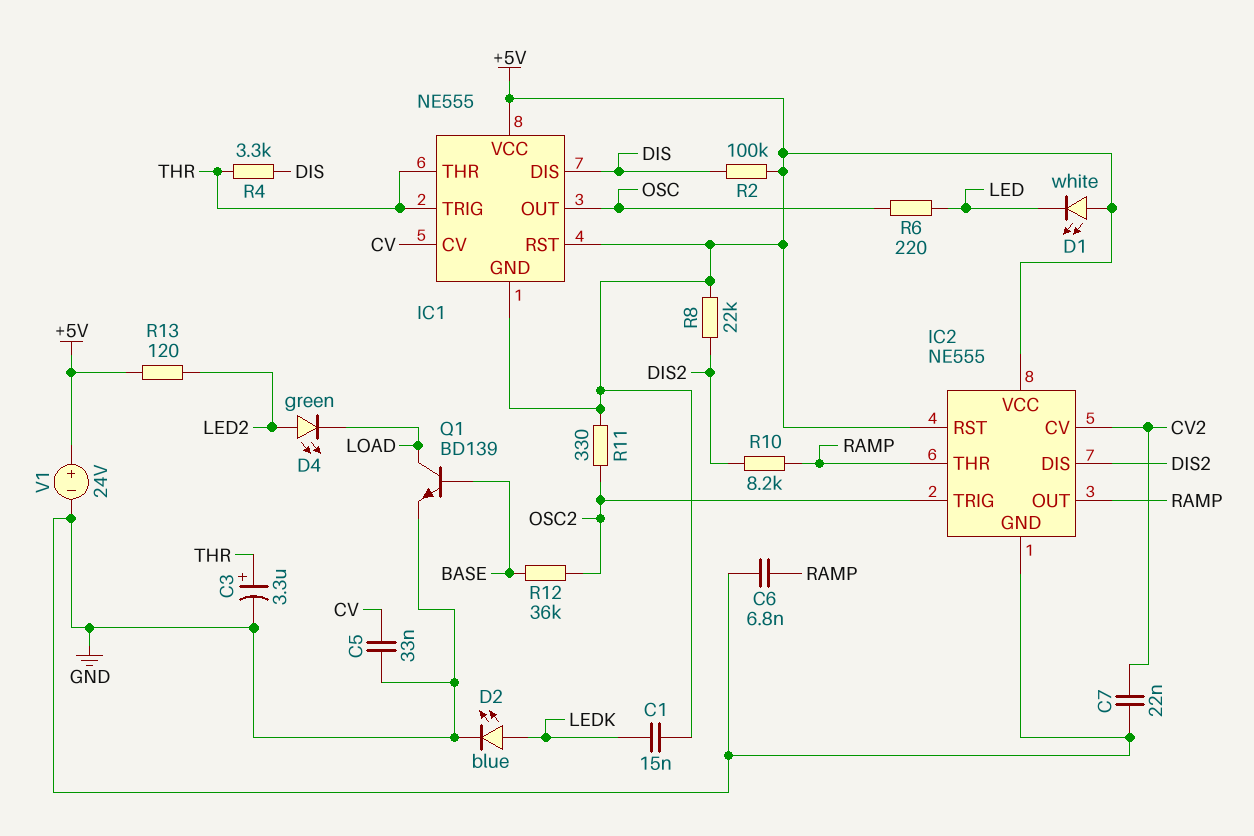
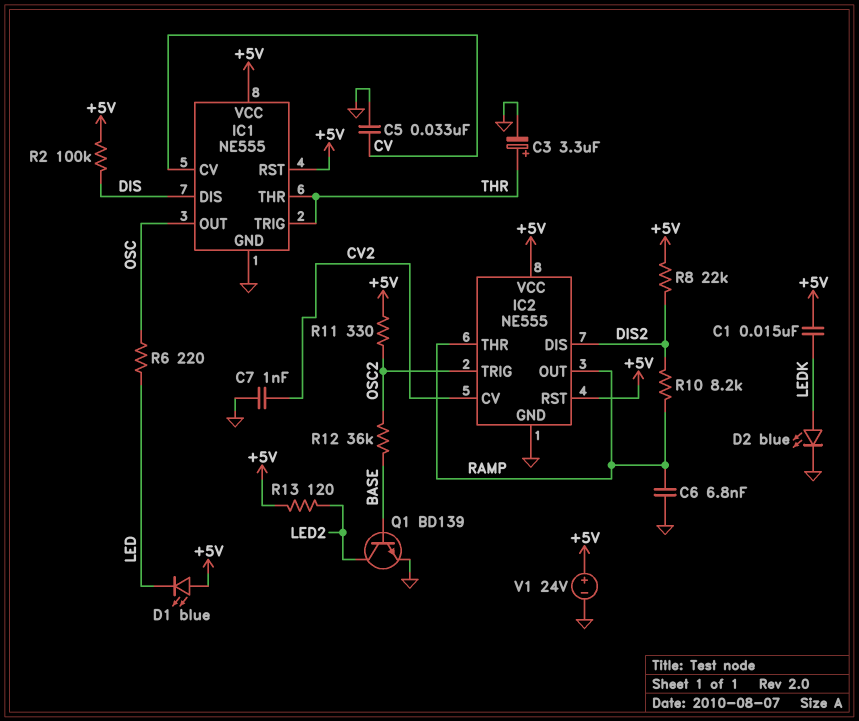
C7: 22nF (CV2, GND) -> 1nF (CV2, GND)
D1: LED white (A +5V, K LED) -> LED blue (A +5V, K LED)
D4: LED green (A LED2, K LOAD) -> none
IC1 pin GND: +5V -> GND
Q1: NPN BD139 (B BASE, C LOAD, E GND) -> NPN BD139 (B BASE, C LED2, E GND)
R4: 3.3k (DIS, THR) -> none

